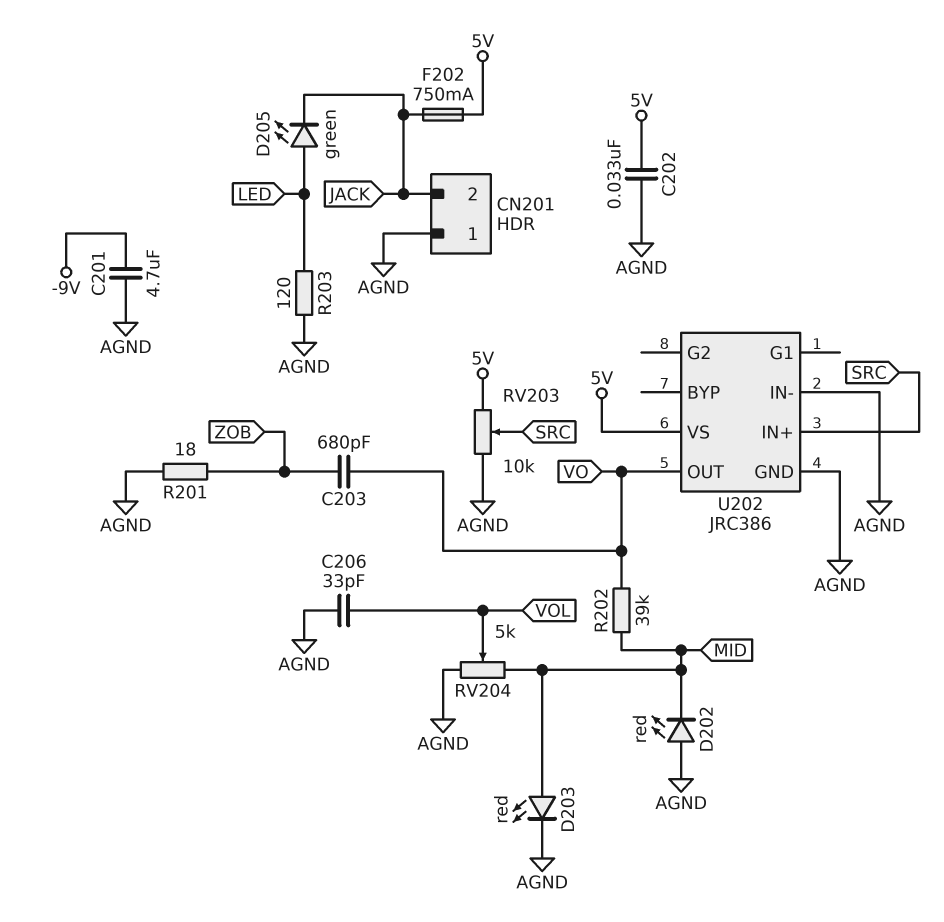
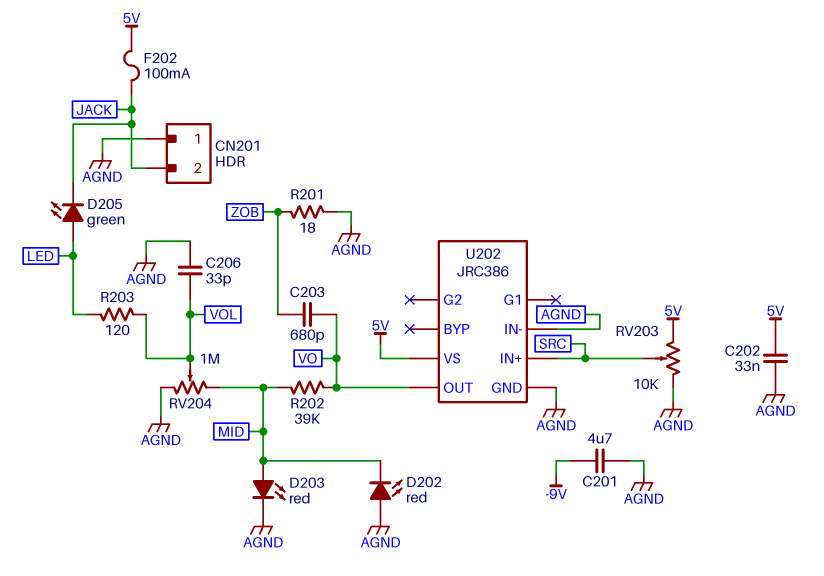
F202: 750mA (5V, JACK) -> 100mA (5V, JACK)
R203: 120 (AGND, LED) -> 120 (LED, VOL)
RV204: 5k (AGND, MID, wiper VOL) -> 1M (AGND, MID, wiper VOL)

